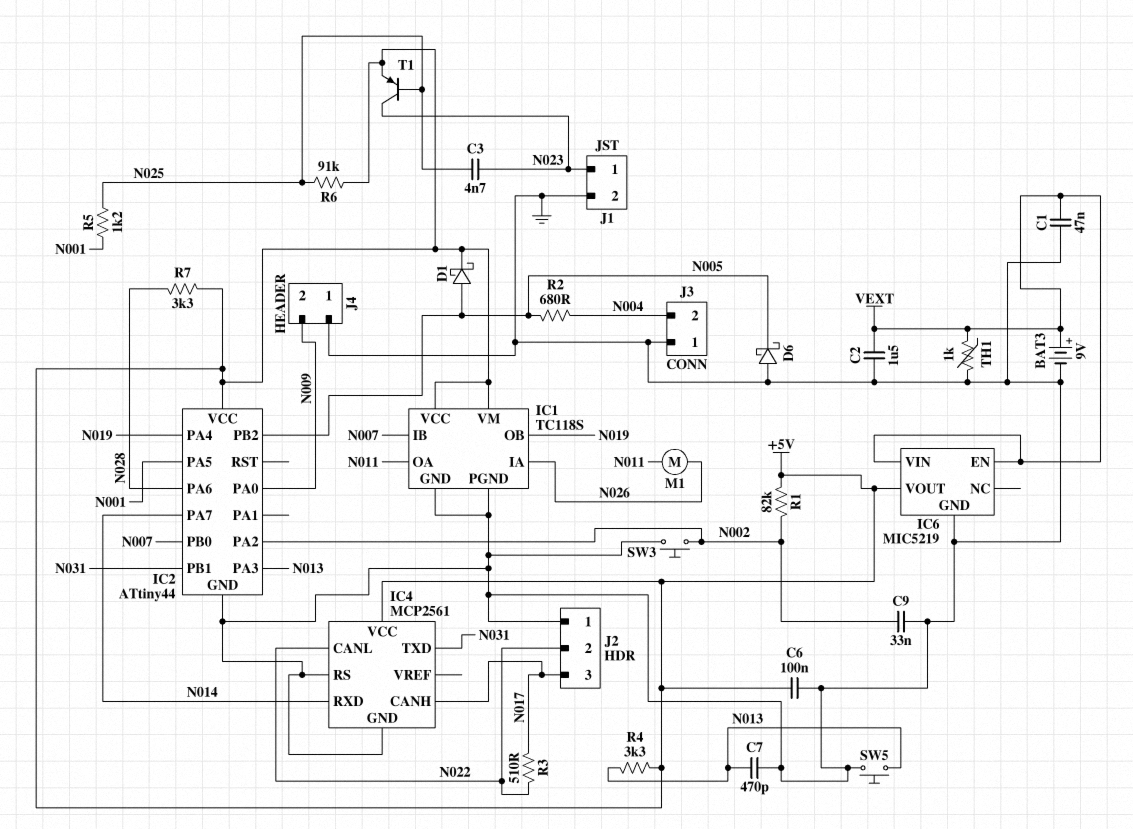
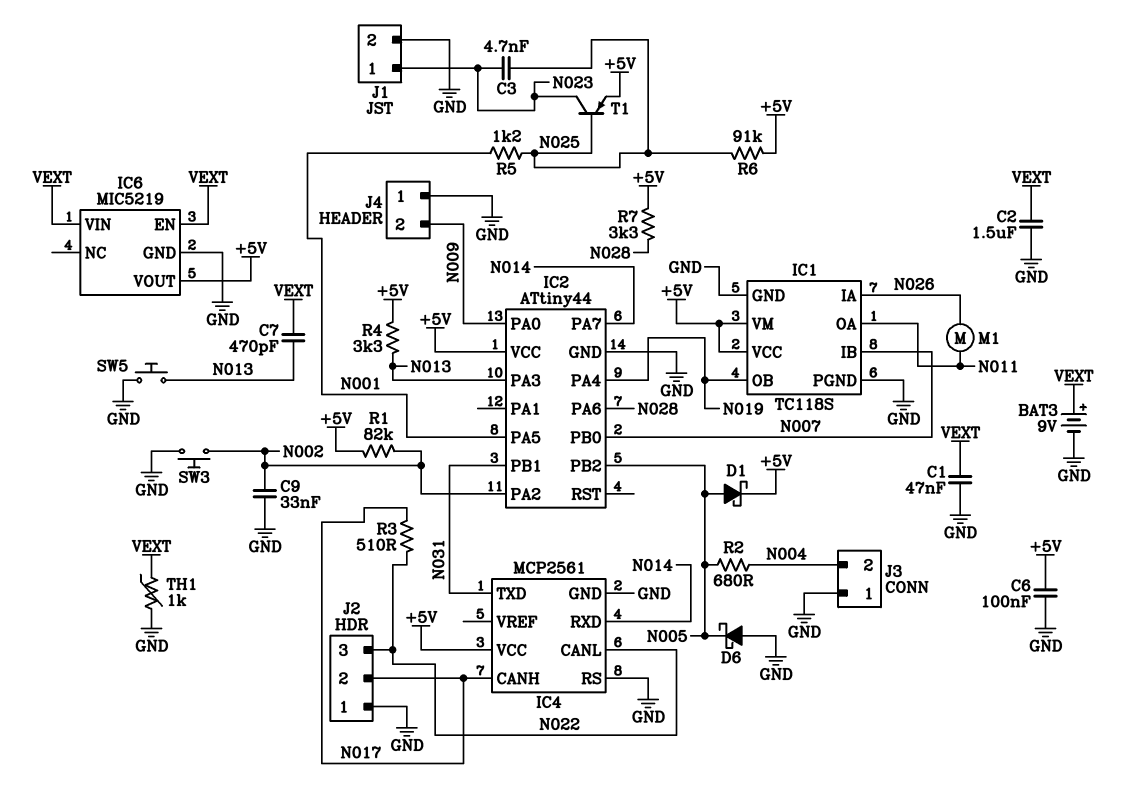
C7: 470pF (GND, N013) -> 470pF (N013, VEXT)
J2 pin 2: N022 -> N017
J2 pin 3: N017 -> N022

